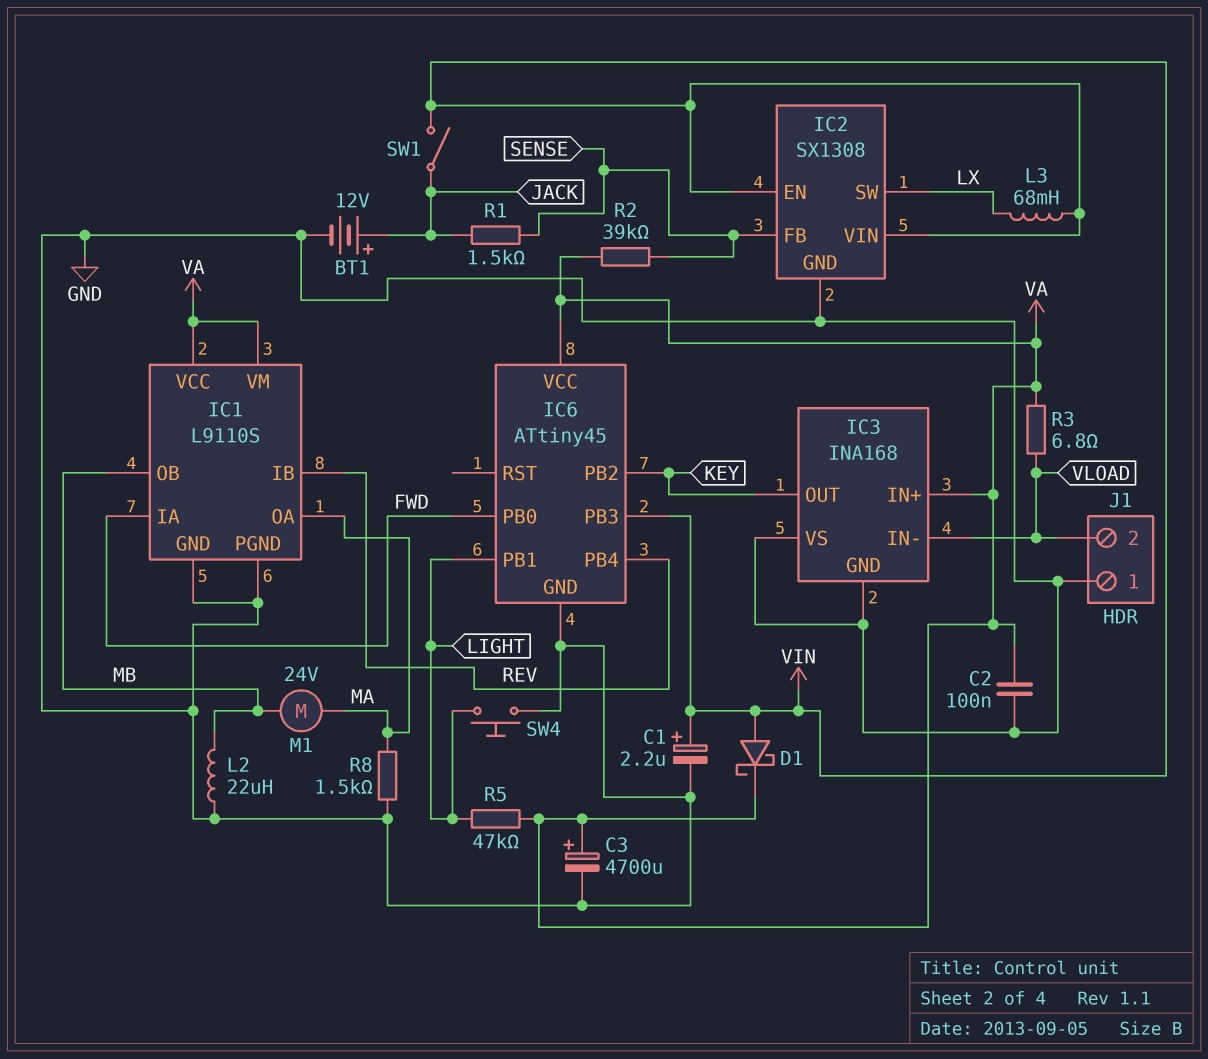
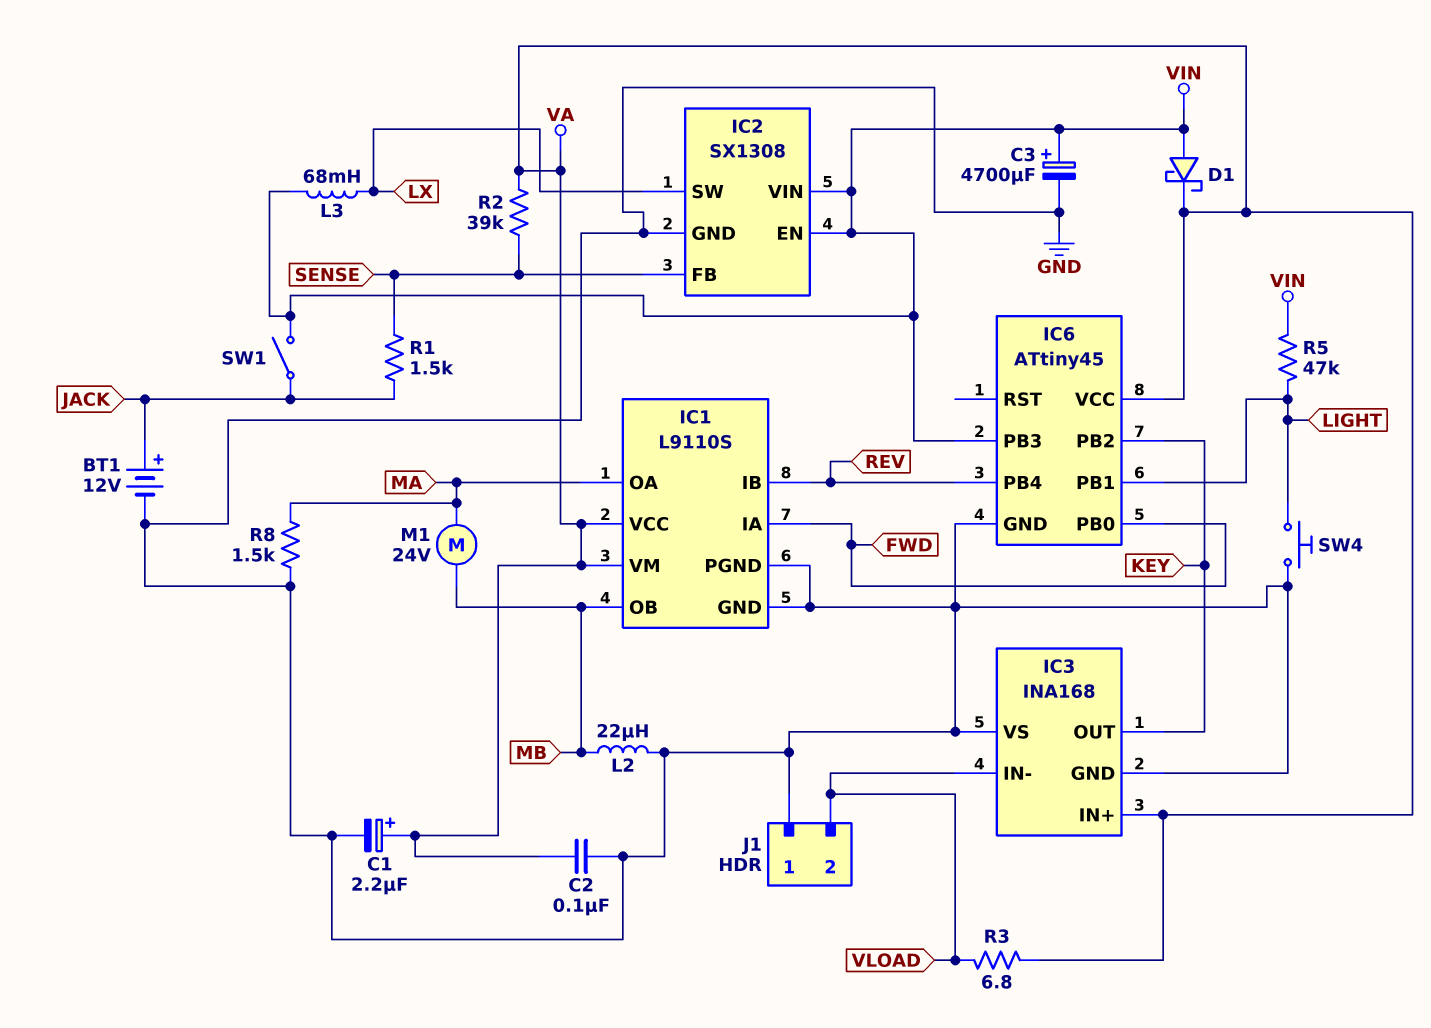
C1: 2.2uF (plus VIN, minus GND) -> 2.2uF (plus VA, minus GND)
C3: 4700uF (plus VA, minus GND) -> 4700uF (plus VIN, minus GND)
R5: 47k (LIGHT, VA) -> 47k (LIGHT, VIN)

